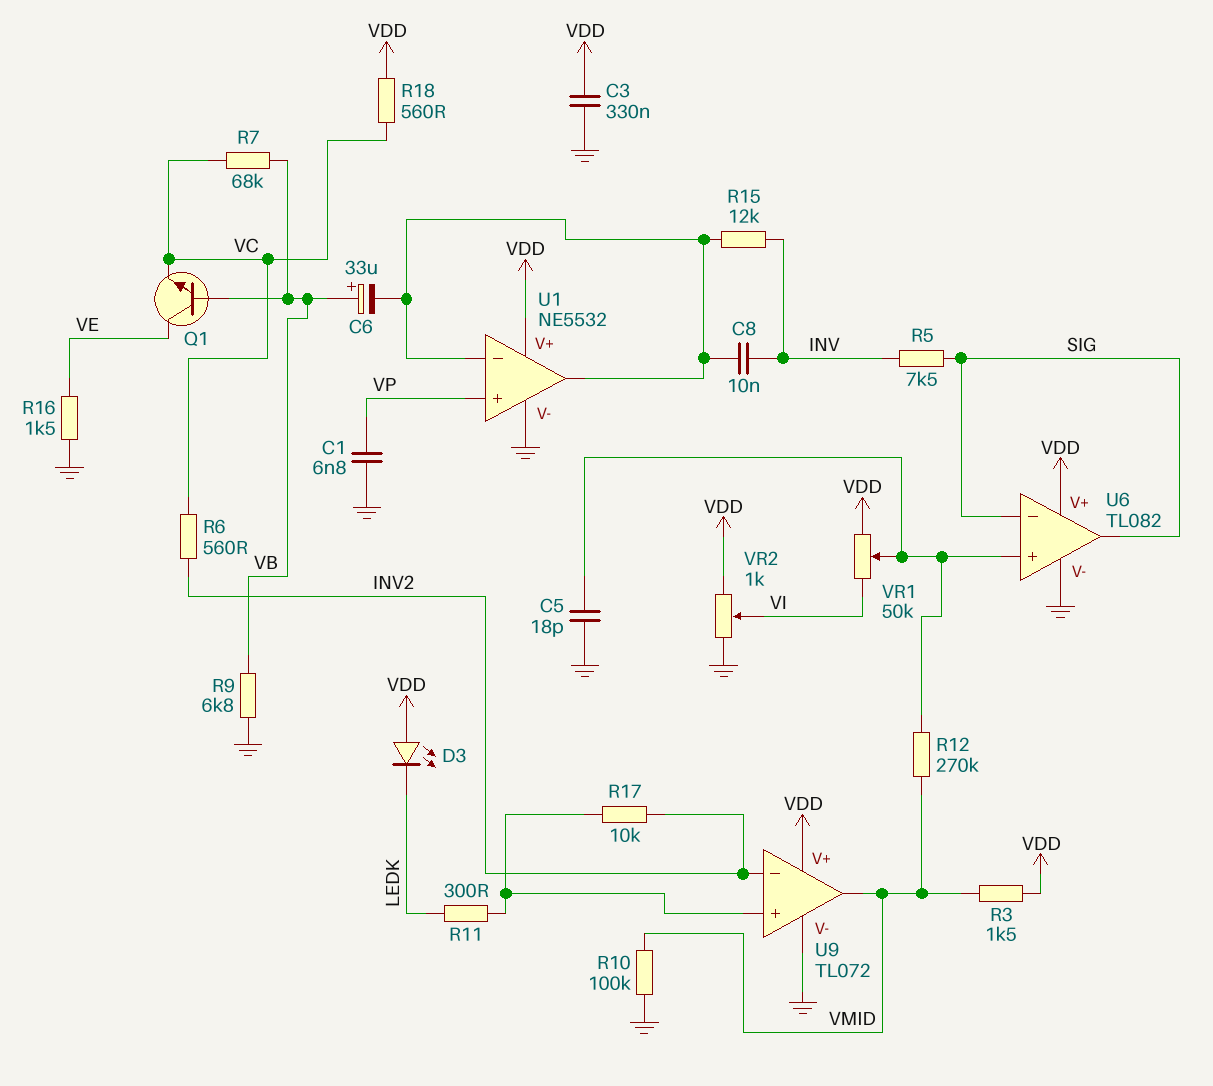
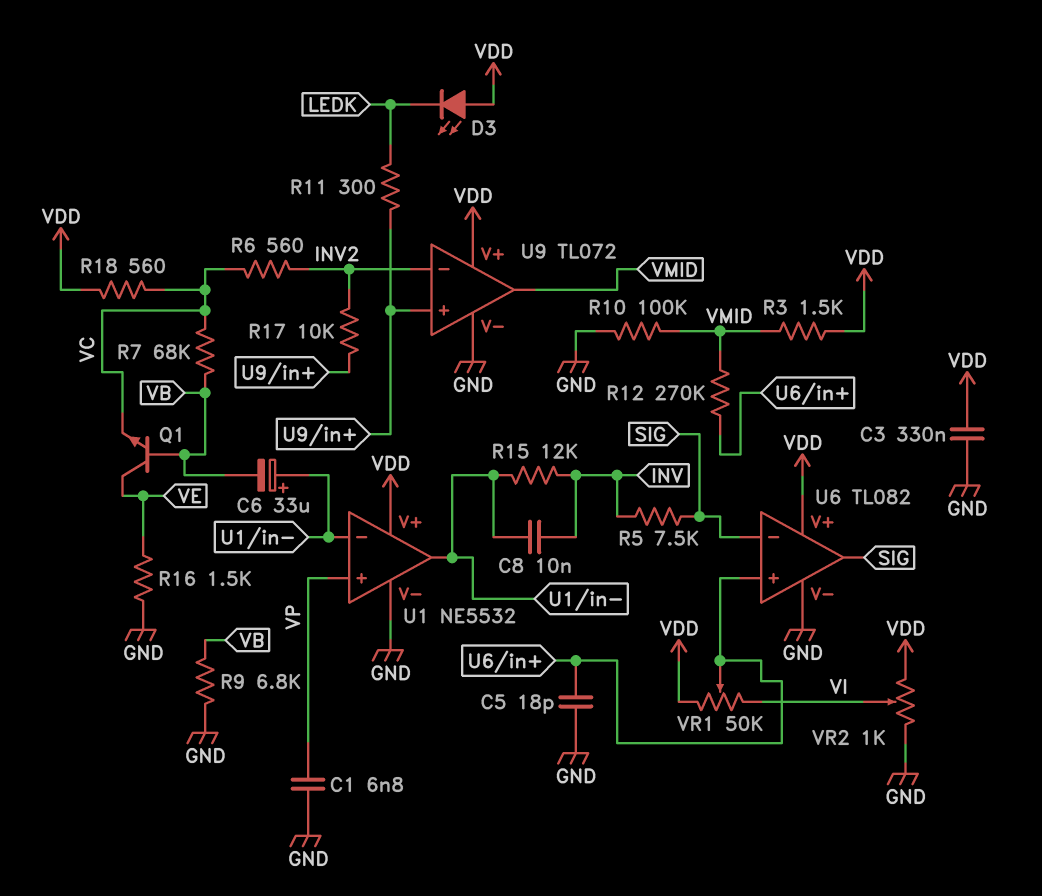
C6: 33uF (plus VB, minus U1/in-) -> 33uF (plus U1/in-, minus VB)

